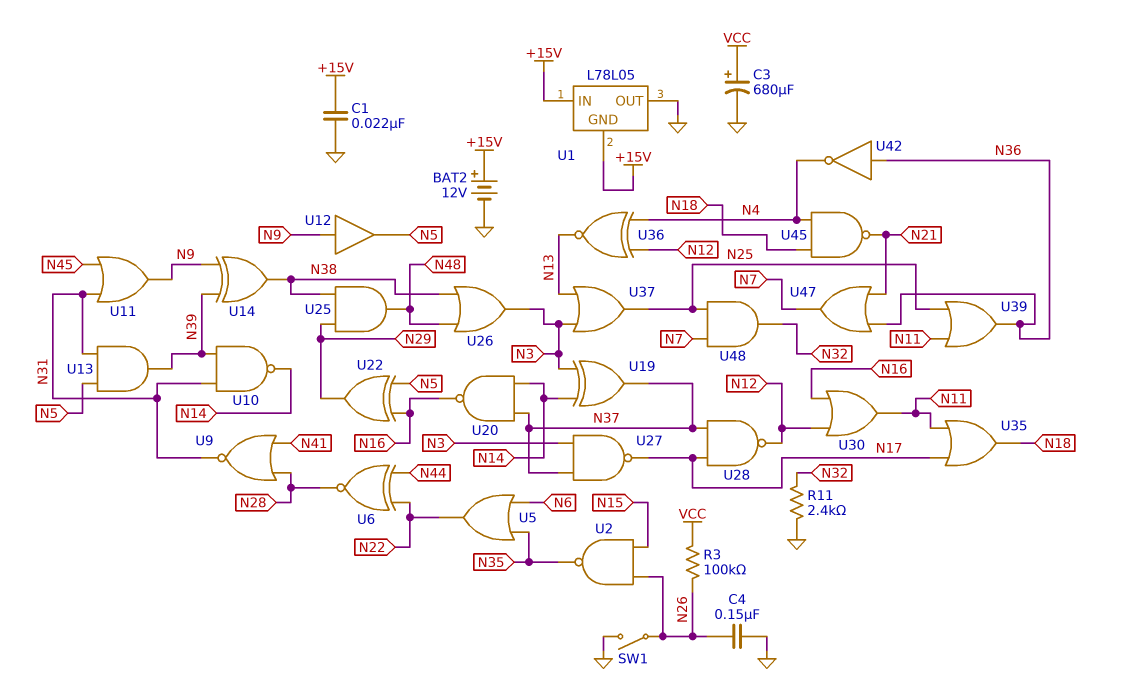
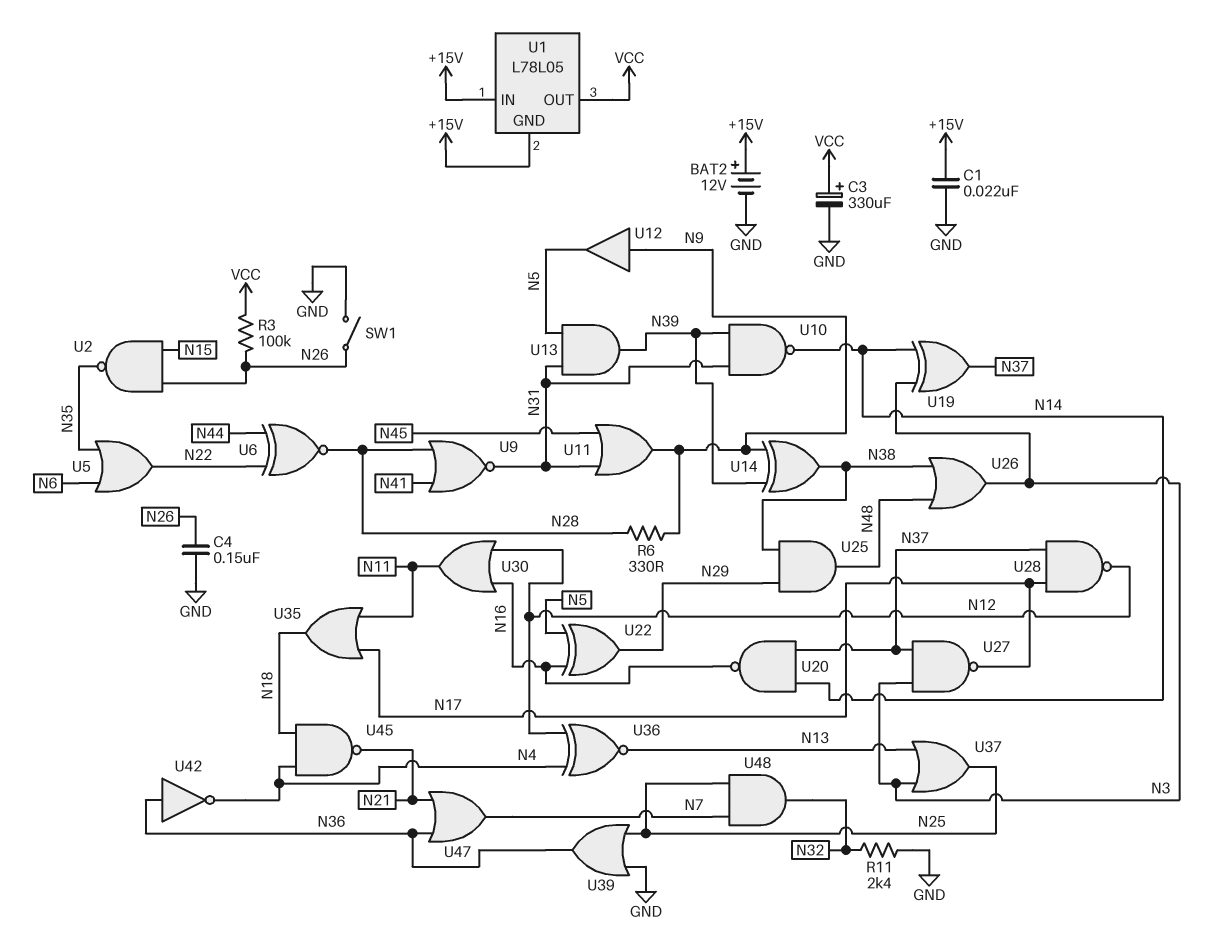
C3: 680uF (plus VCC, minus GND) -> 330uF (plus VCC, minus GND)
R6: none -> 330 (N9, N28)
U1 pin OUT: GND -> VCC
U39: OR (in N11, in N25, out N36) -> OR (in GND, in N25, out N36)

